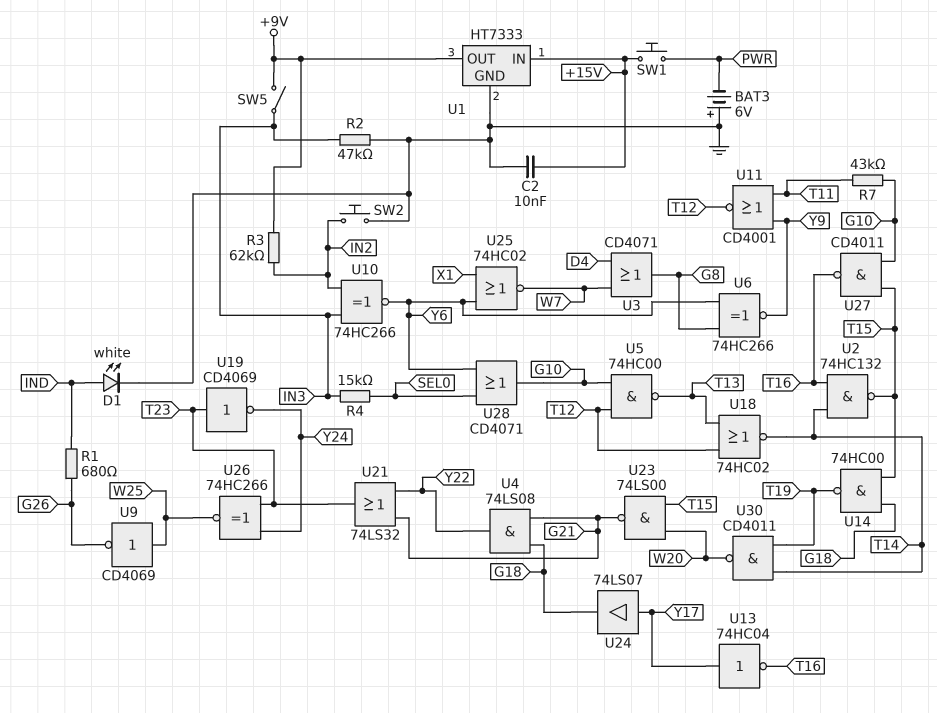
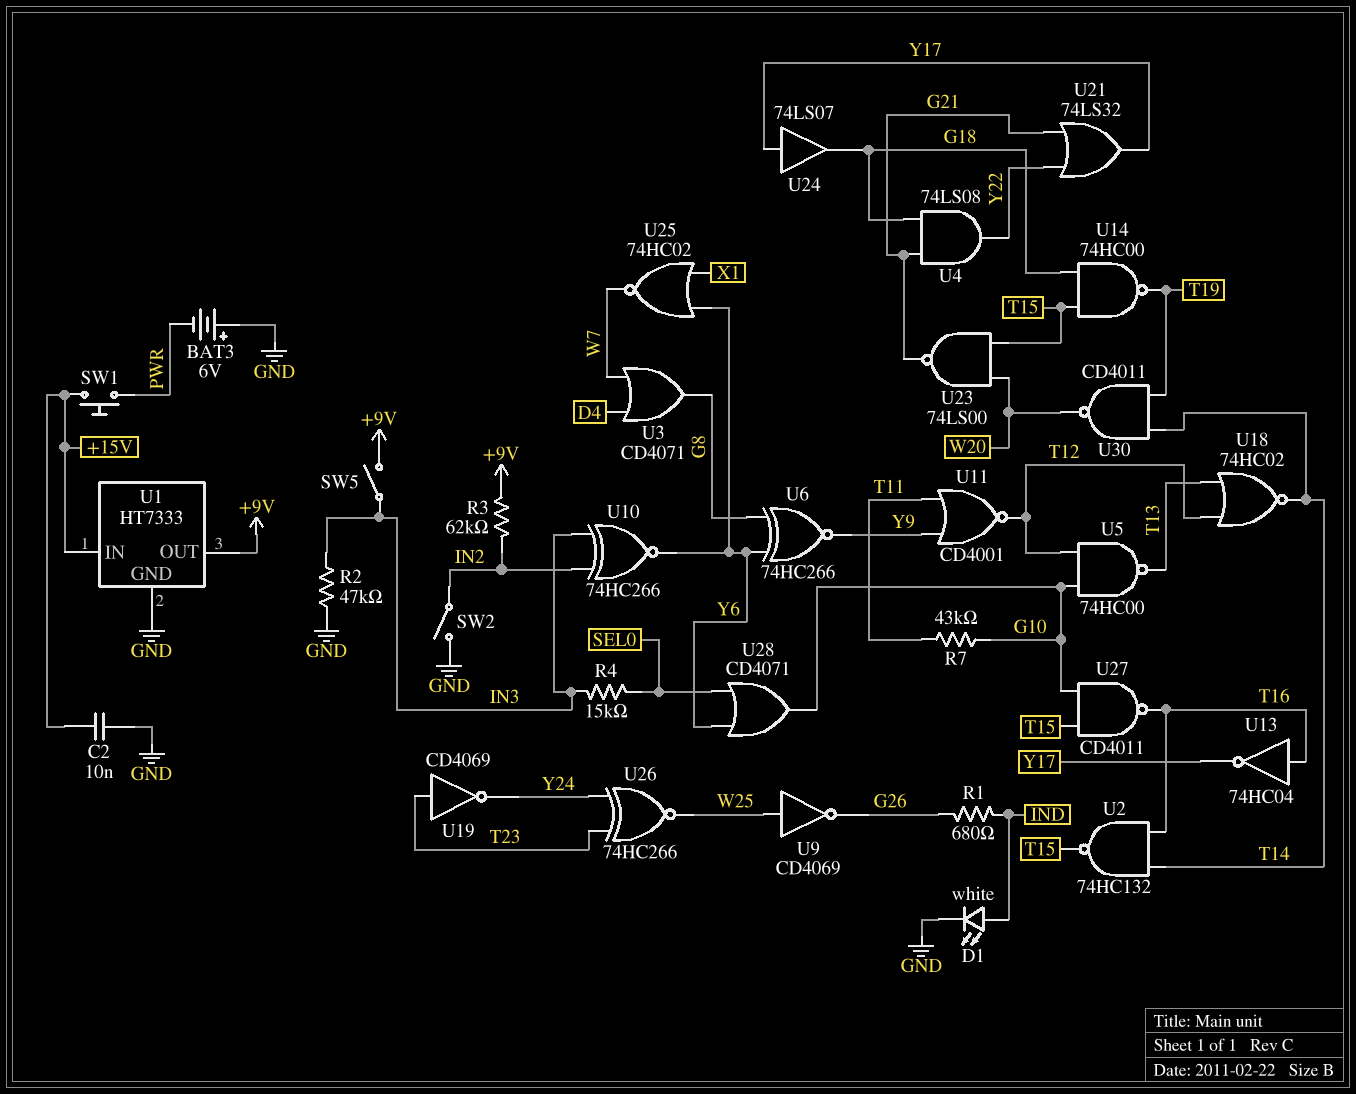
SW2: button (GND, IN2) -> switch (GND, IN2)
U13: NOT 74HC04 (in Y17, out T16) -> NOT 74HC04 (in T16, out Y17)
U21: OR 74LS32 (in G21, in Y22, out T23) -> OR 74LS32 (in G21, in Y22, out Y17)

